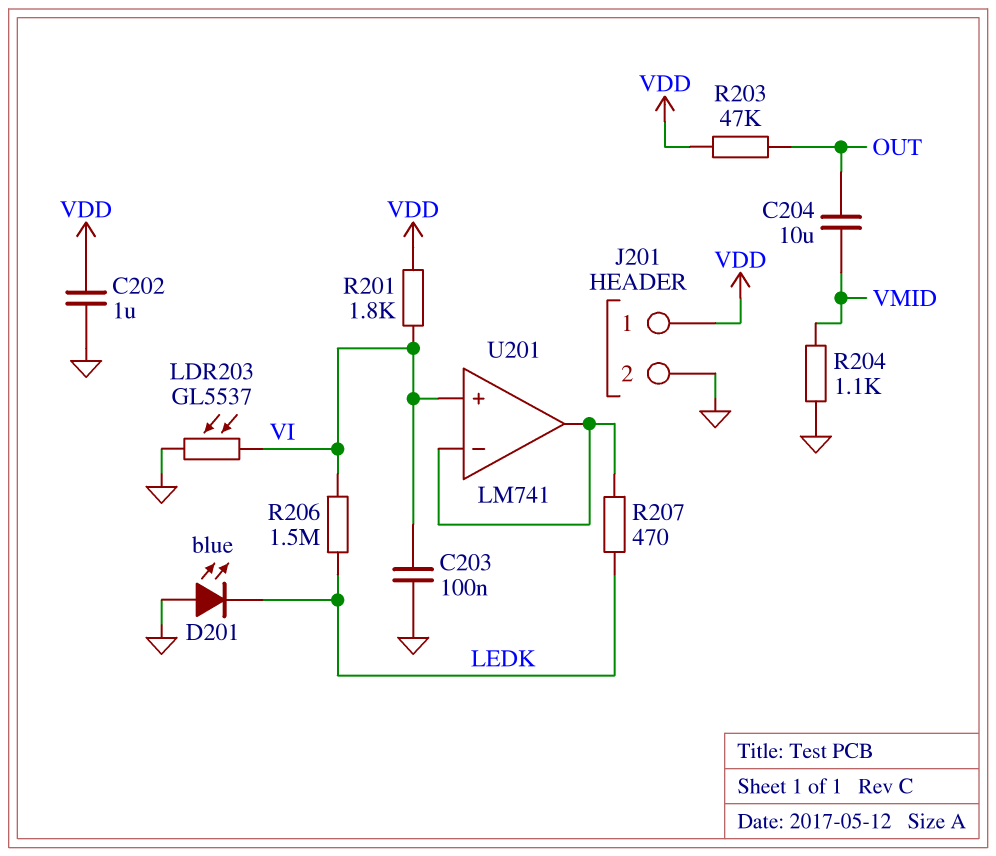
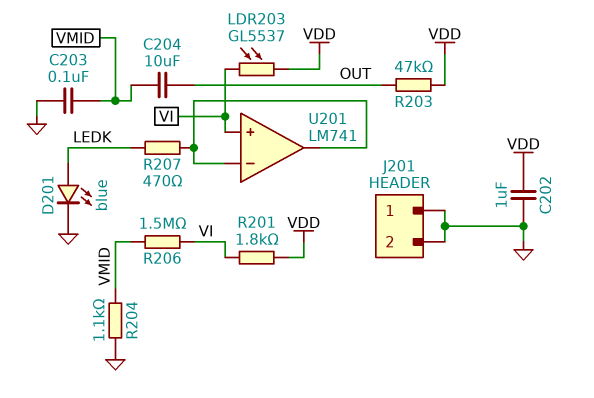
C203: 100nF (GND, VI) -> 100nF (GND, VMID)
D201: LED blue (A GND, K LEDK) -> LED blue (A LEDK, K GND)
J201 pin 1: VDD -> GND
LDR203: GL5537 (GND, VI) -> GL5537 (VDD, VI)
R206: 1.5M (LEDK, VI) -> 1.5M (VI, VMID)

